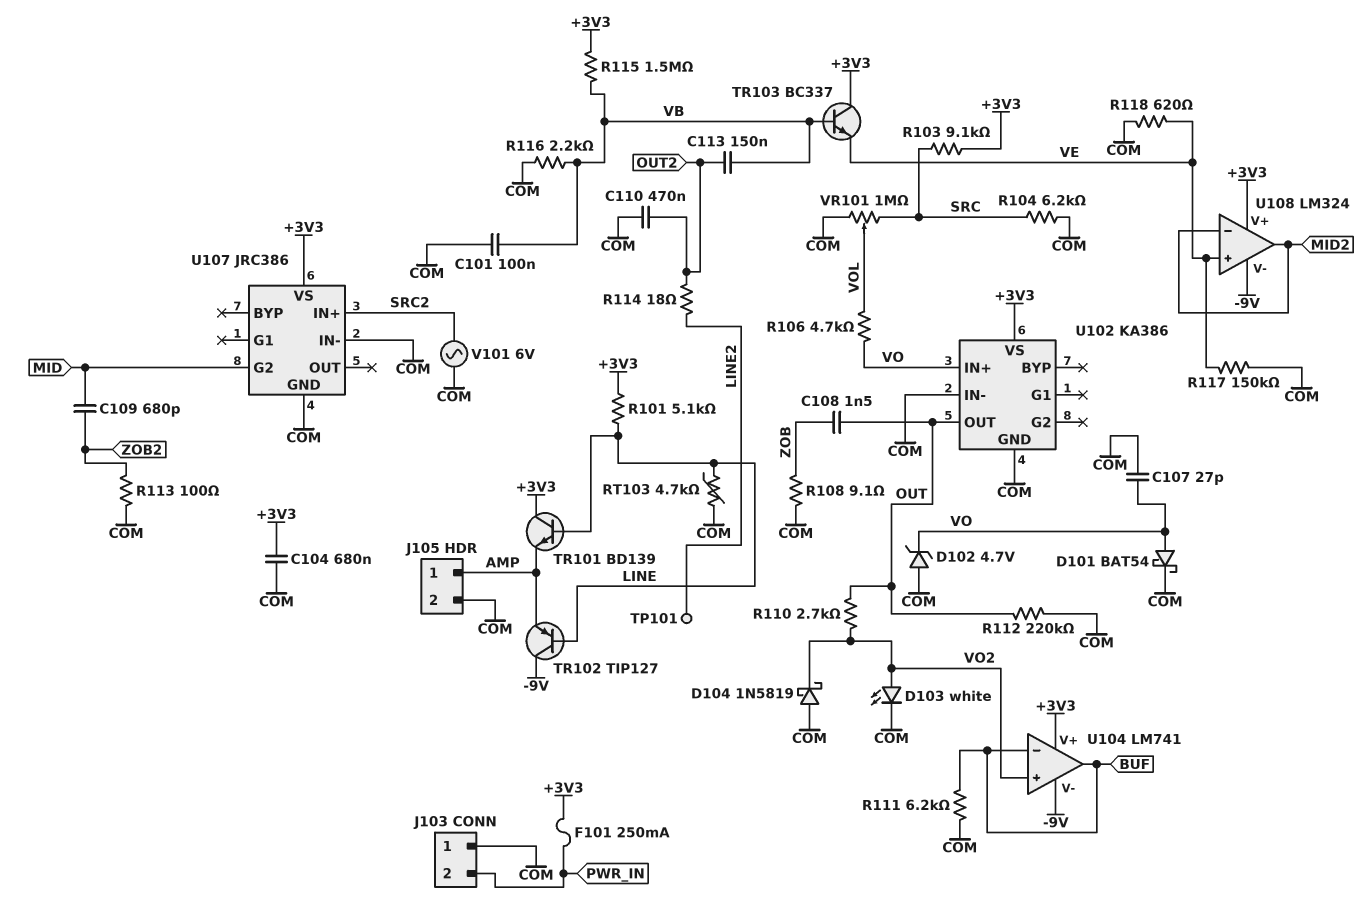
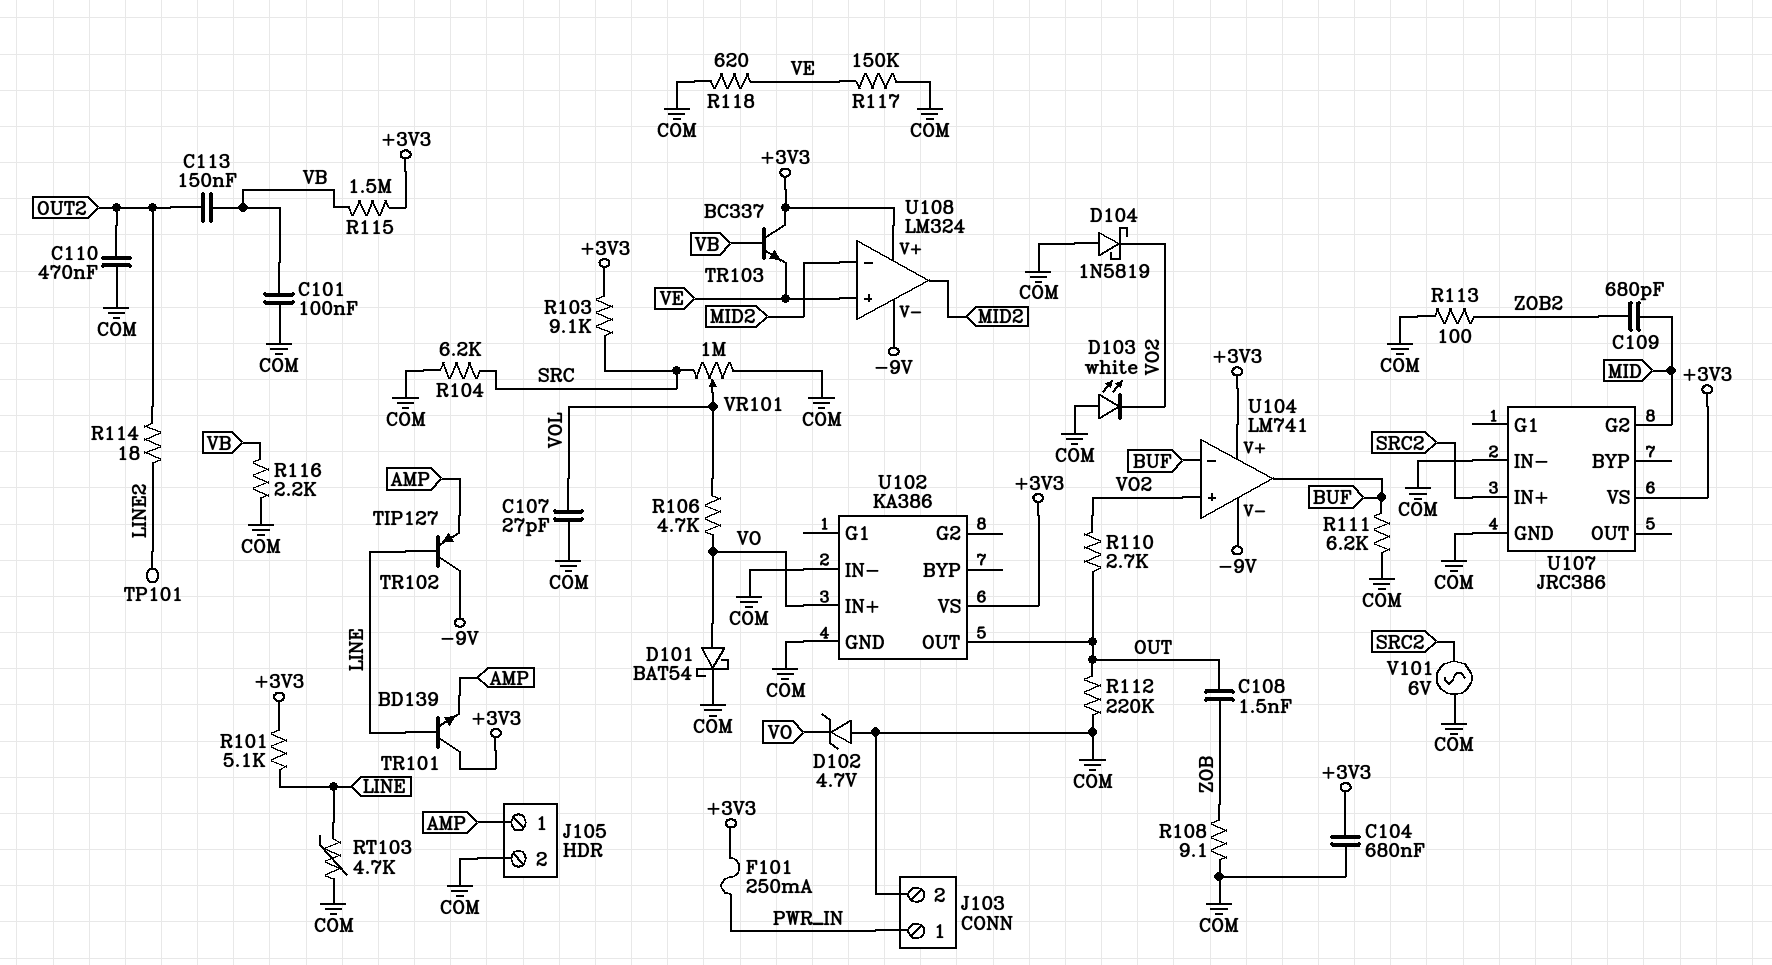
C107: 27pF (COM, VO) -> 27pF (COM, VOL)
D103: LED white (A VO2, K COM) -> LED white (A COM, K VO2)
J103 pin 1: COM -> PWR_IN
J103 pin 2: PWR_IN -> COM

